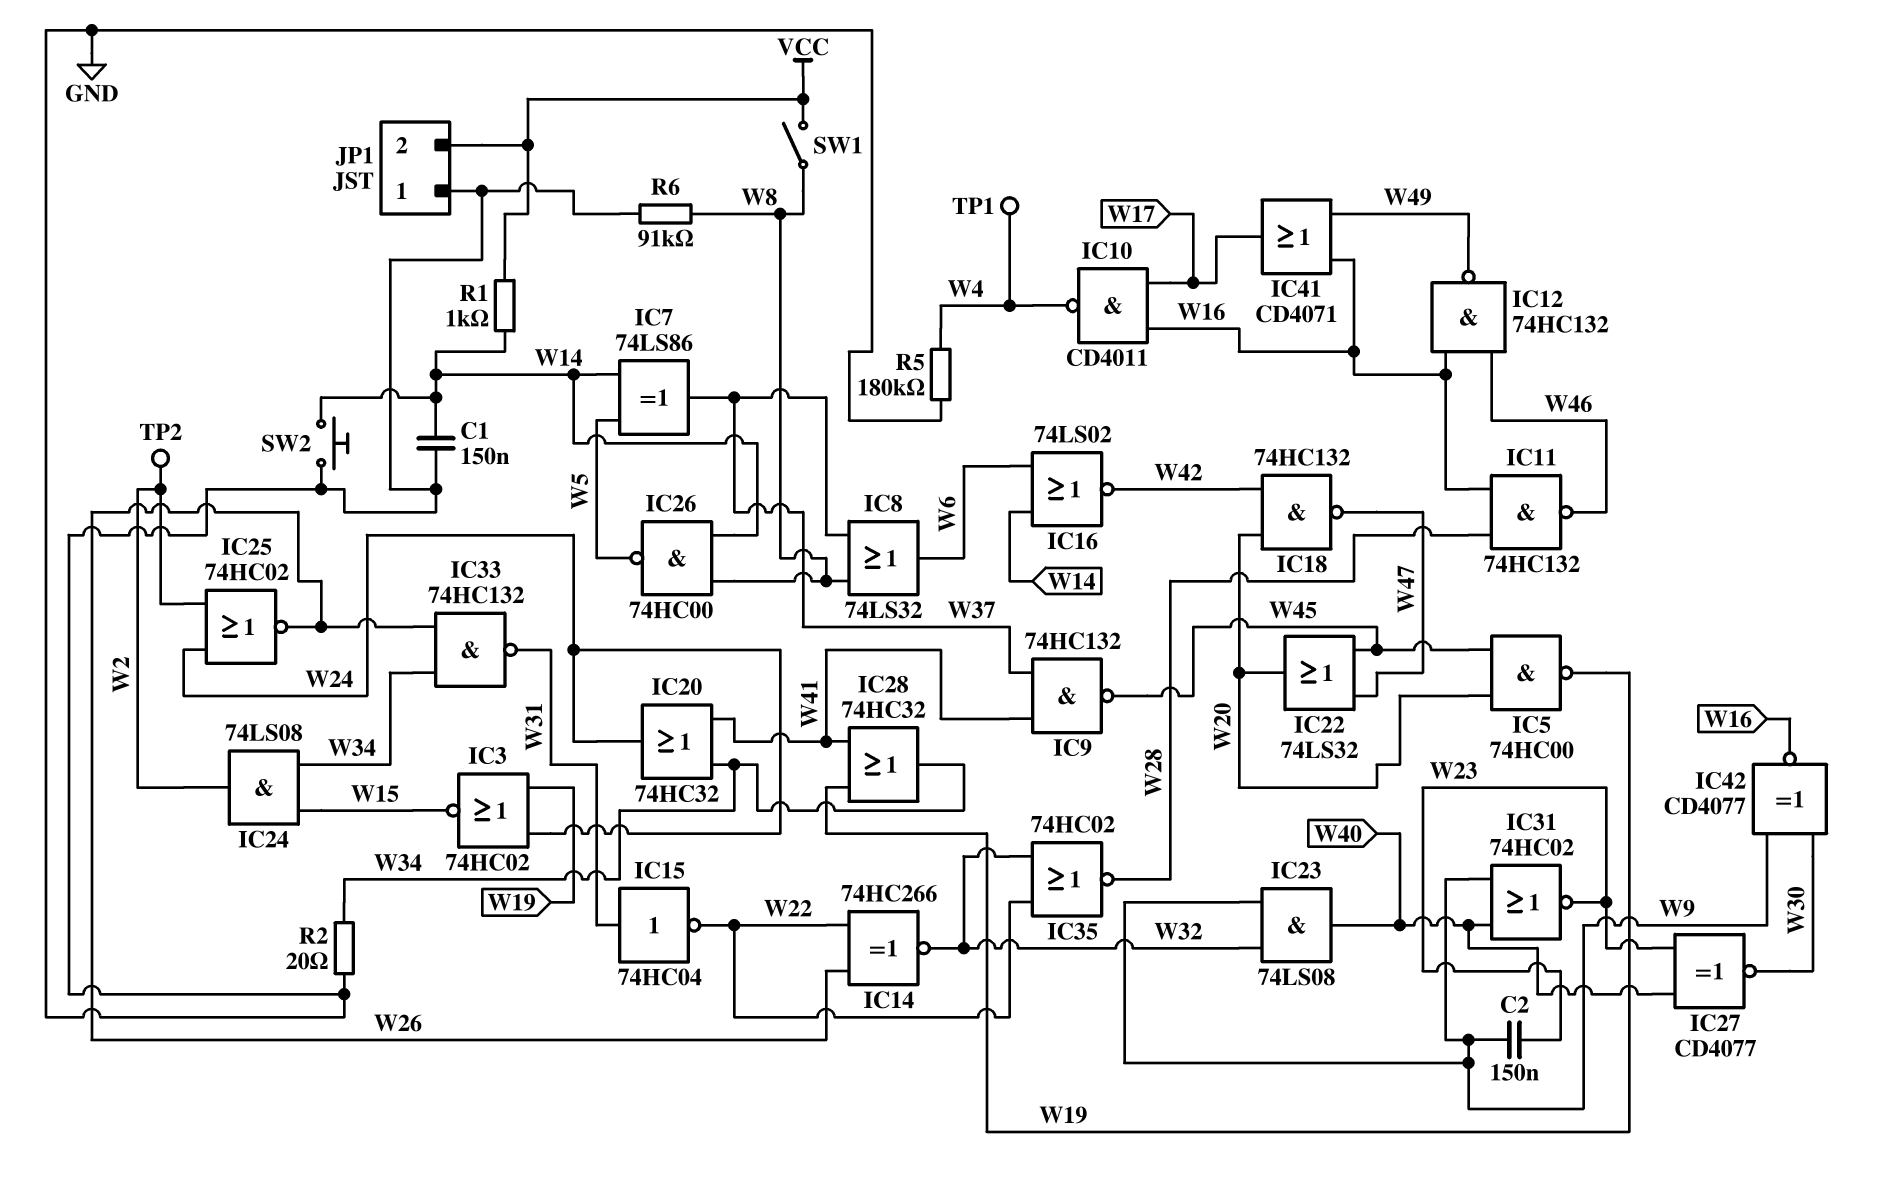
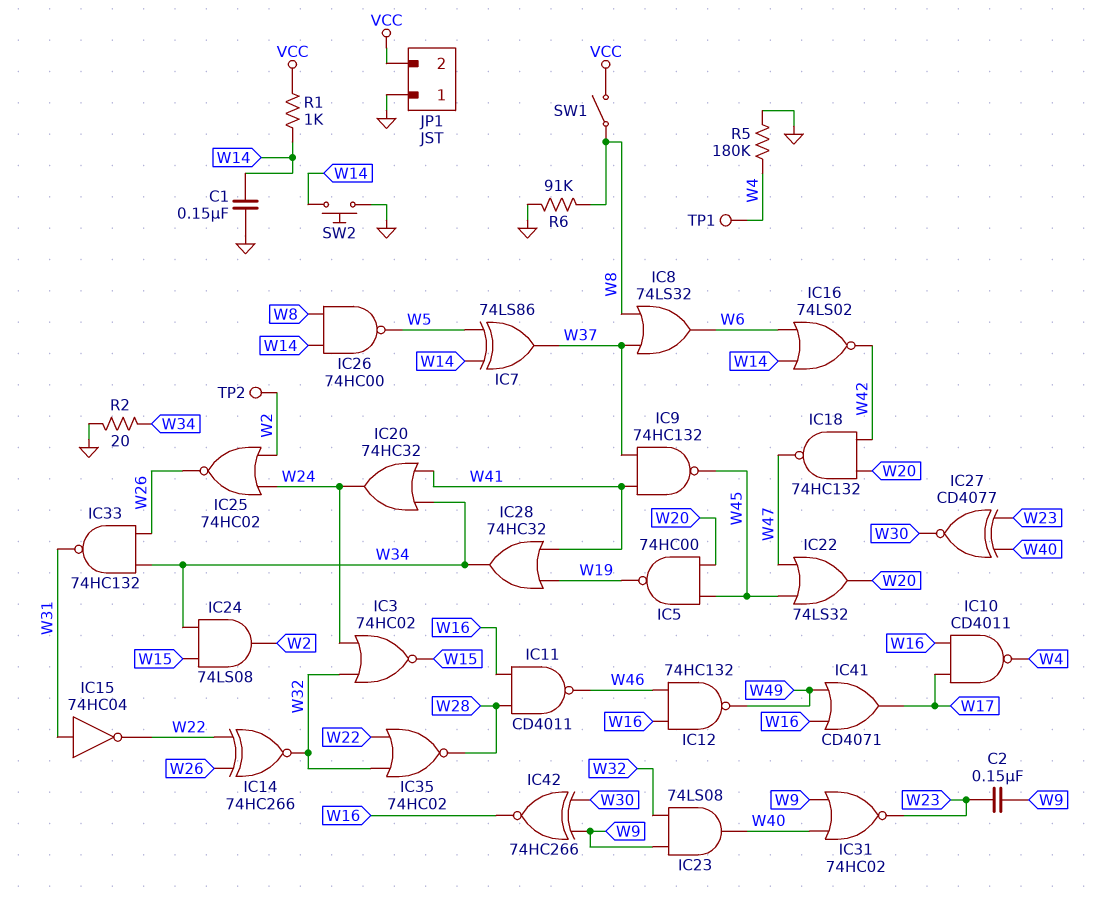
IC3: NOR 74HC02 (in W19, in W24, out W15) -> NOR 74HC02 (in W24, in W32, out W15)
IC11: NAND 74HC132 (in W16, in W28, out W46) -> NAND CD4011 (in W16, in W28, out W46)
IC42: XNOR CD4077 (in W9, in W30, out W16) -> XNOR 74HC266 (in W9, in W30, out W16)

